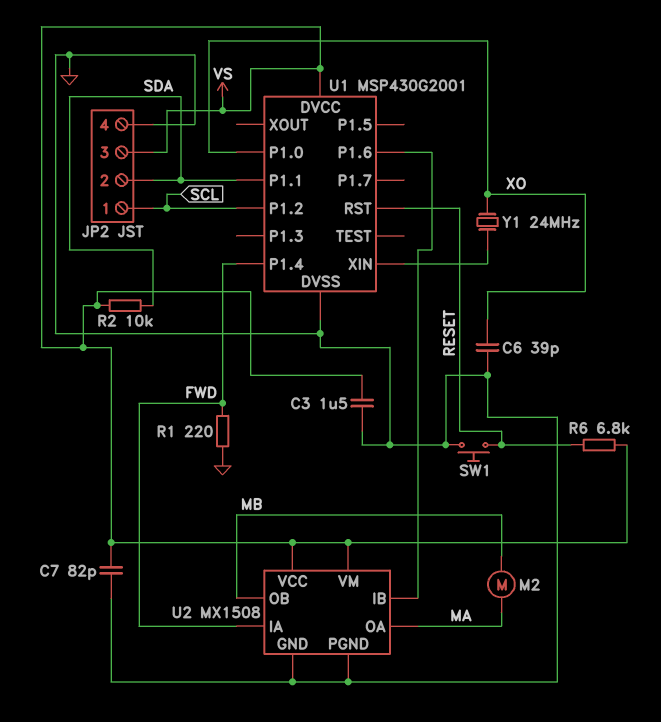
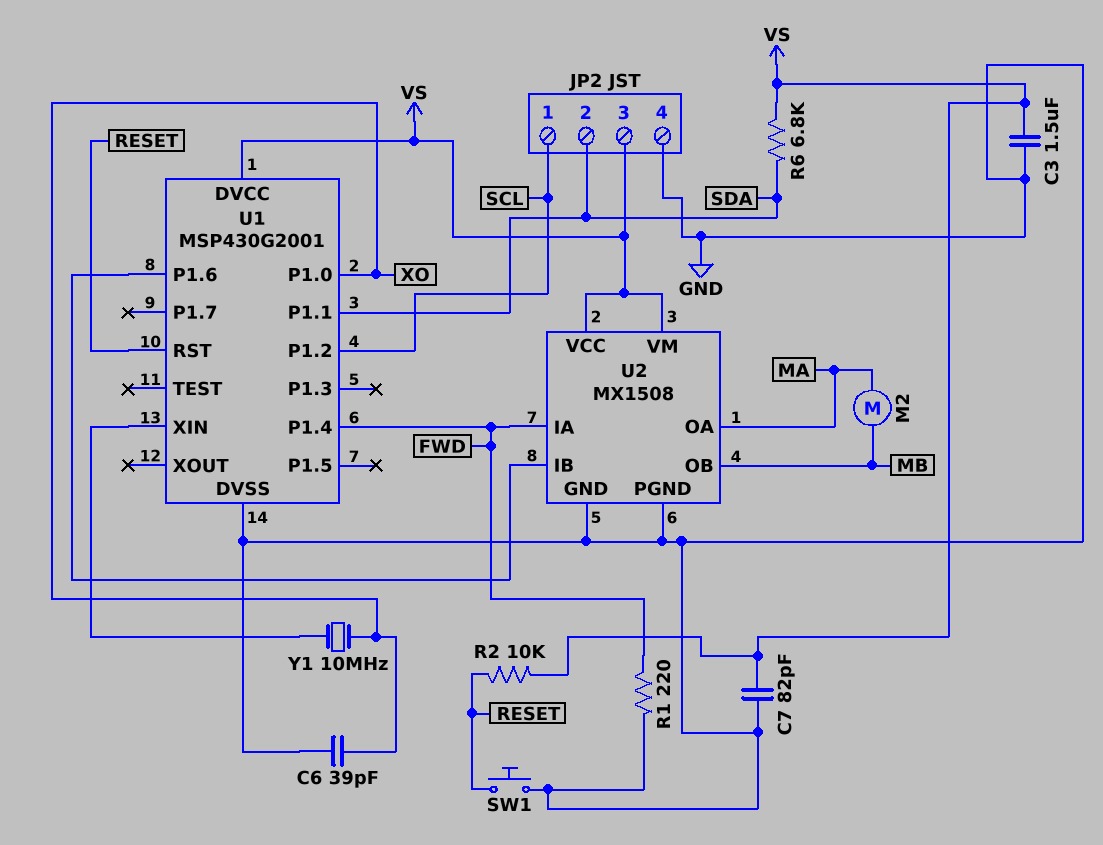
R2: 10k (SDA, VS) -> 10k (RESET, VS)
R6: 6.8k (RESET, VS) -> 6.8k (SDA, VS)
Y1: 24MHz (U1/XIN, XO) -> 10MHz (U1/XIN, XO)

